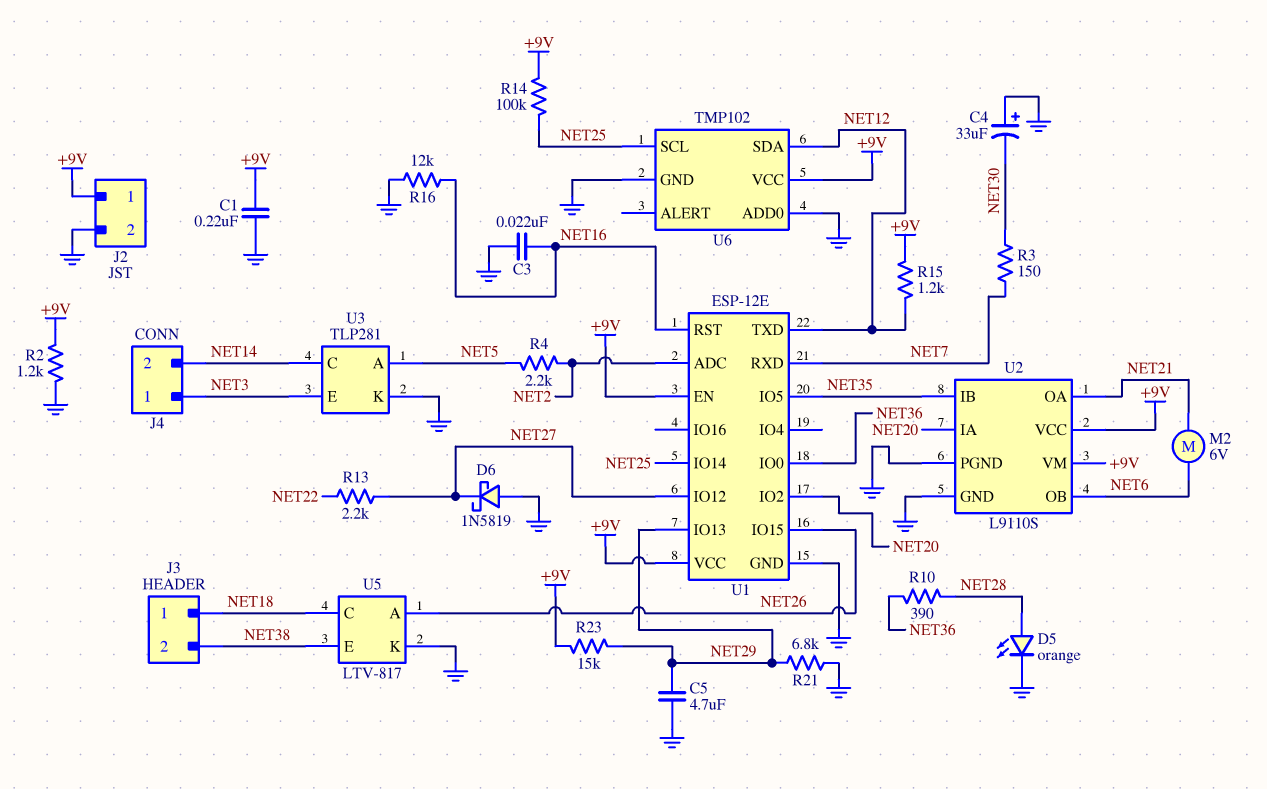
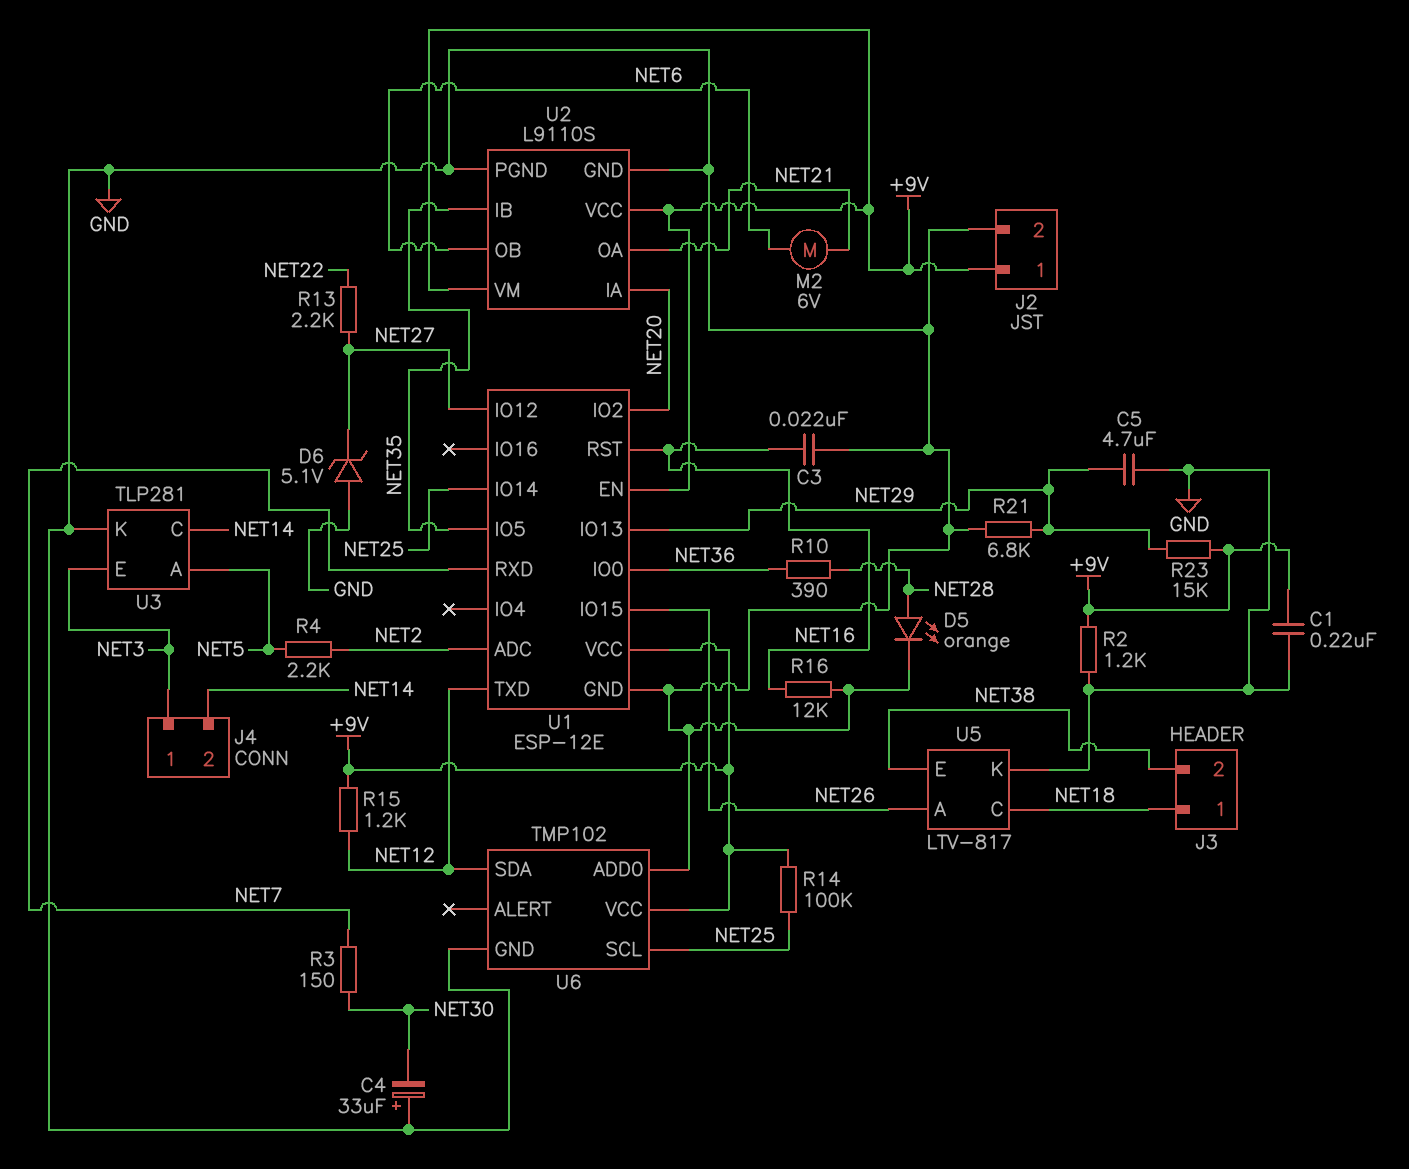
D6: schottky 1N5819 (A GND, K NET27) -> zener 5.1V (A GND, K NET27)

